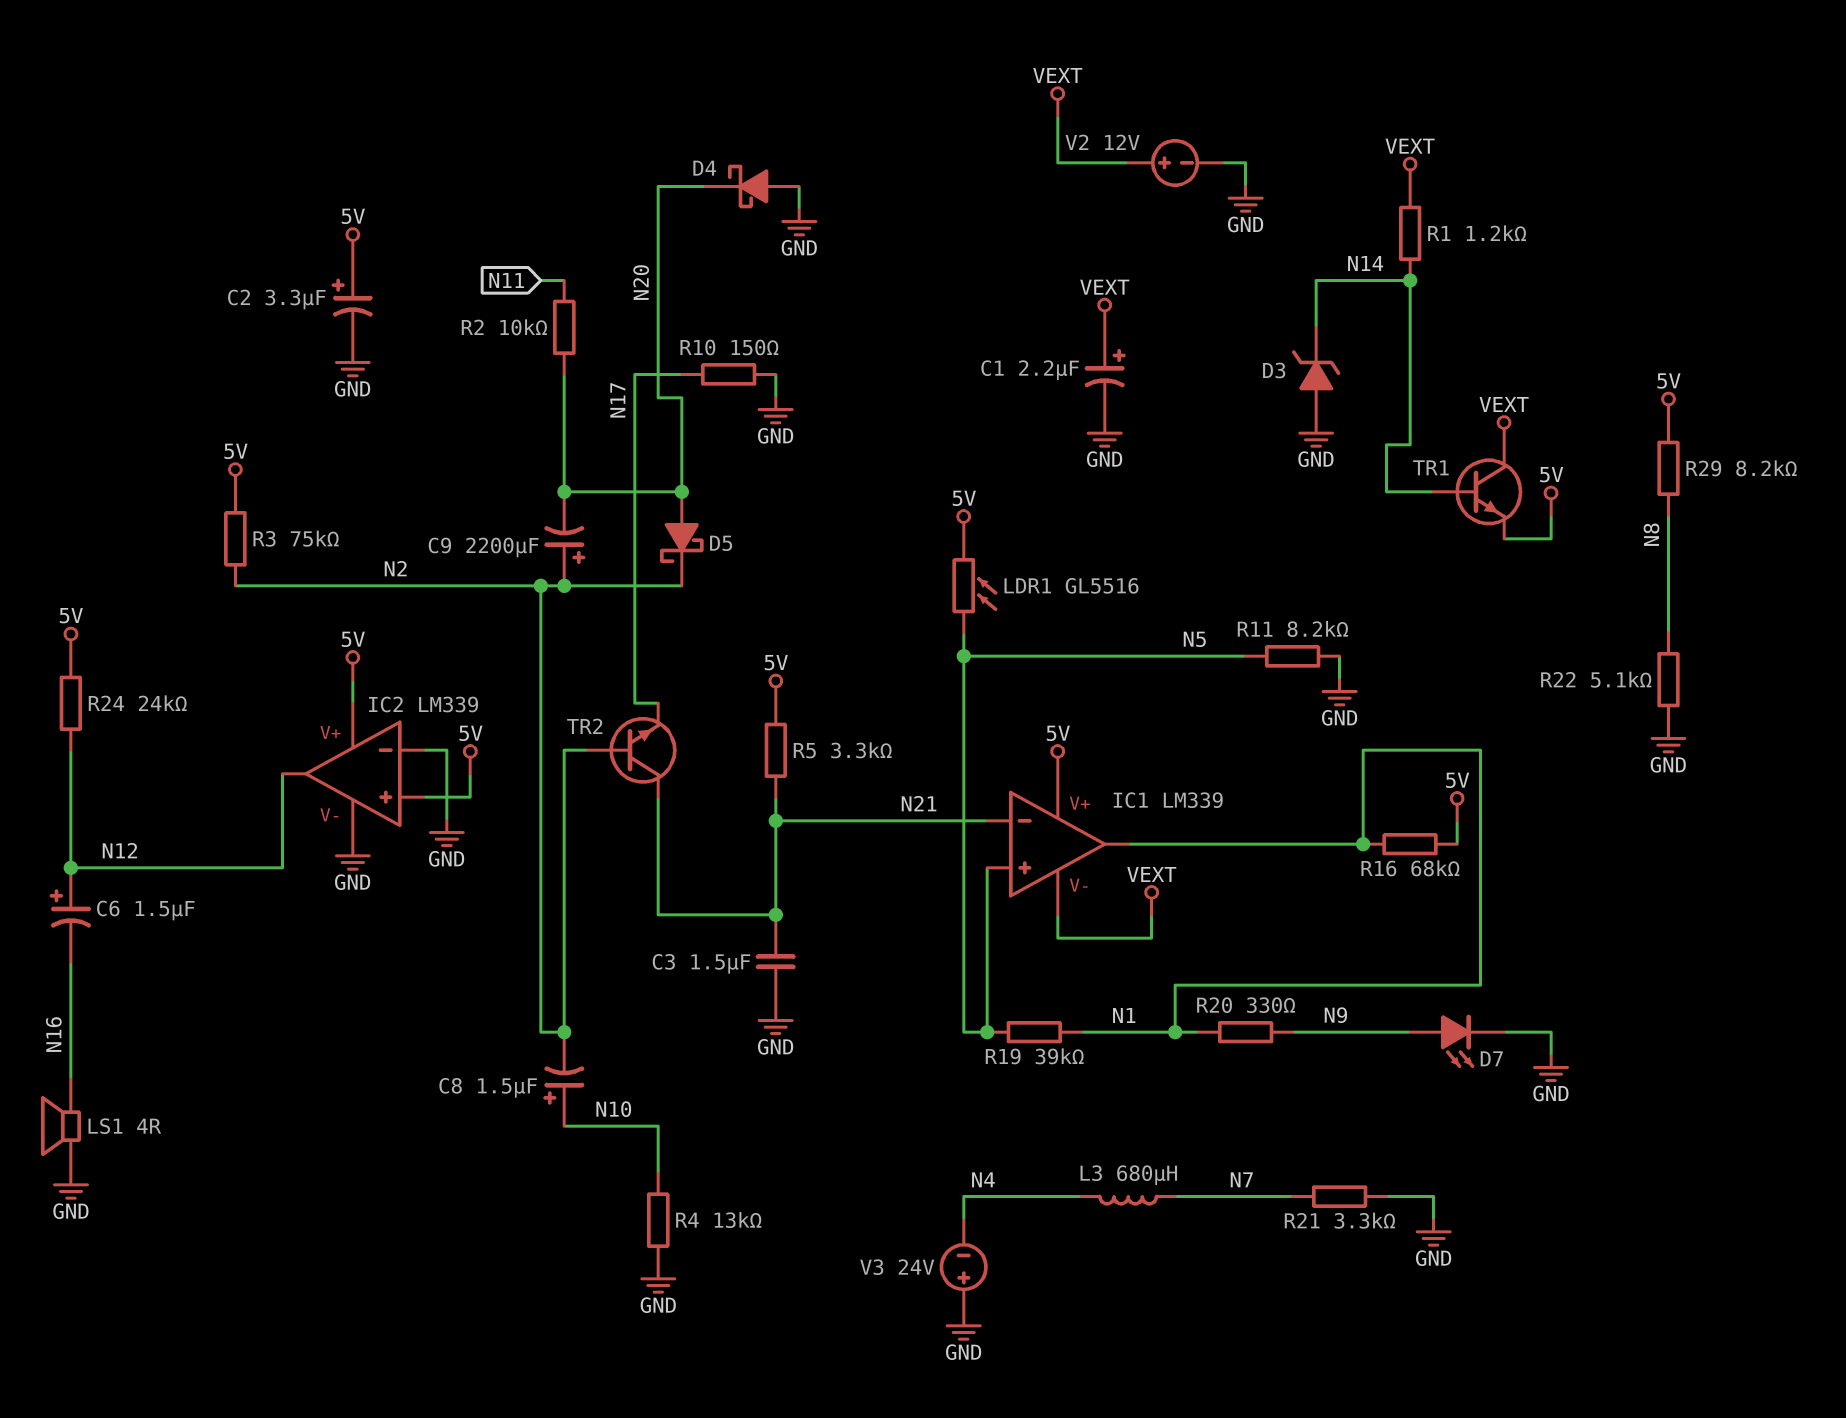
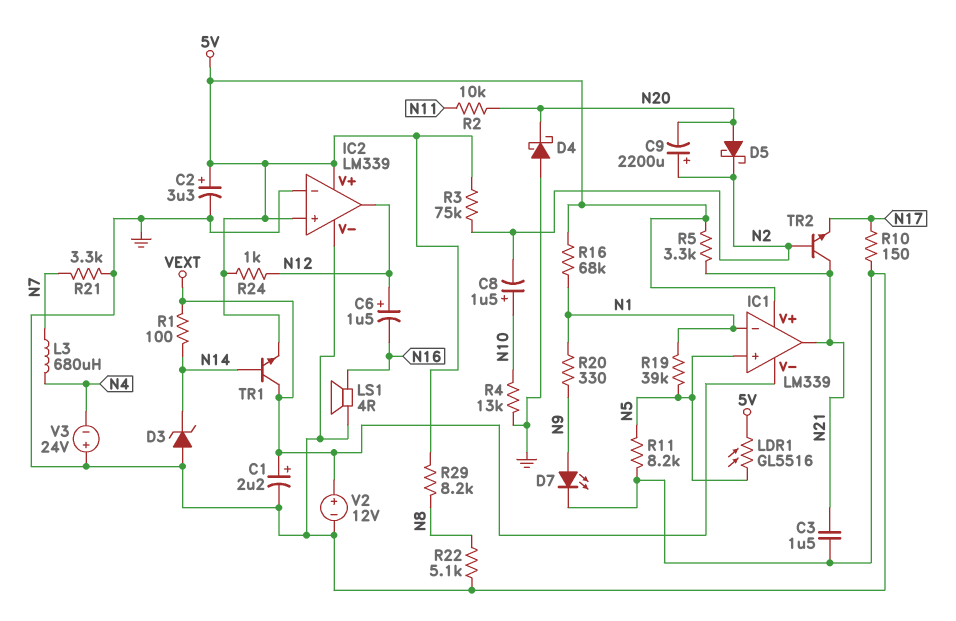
IC1 pin in-: N21 -> N1
IC1 pin out: N1 -> N21
R1: 1.2k (N14, VEXT) -> 100 (N14, VEXT)
R24: 24k (5V, N12) -> 1k (5V, N12)

